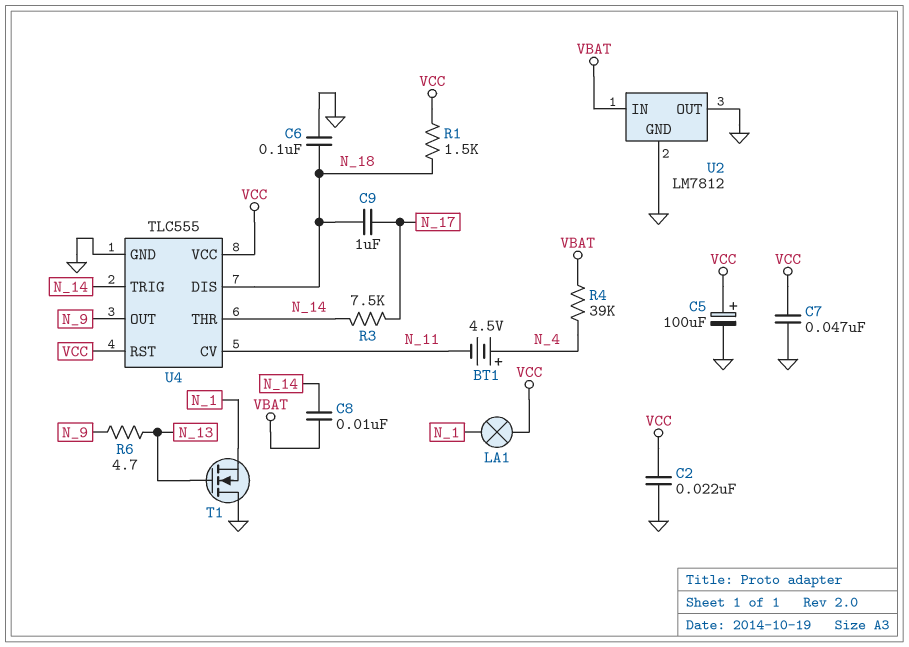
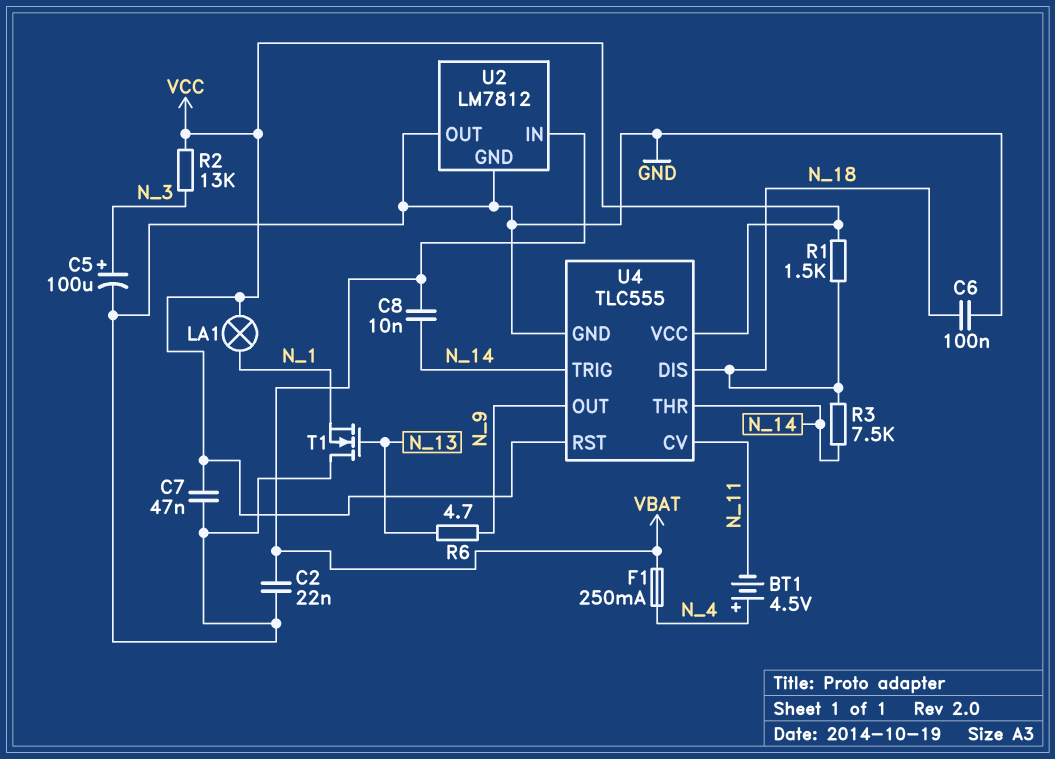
C2: 22nF (GND, VCC) -> 22nF (GND, VBAT)
C5: 100uF (plus VCC, minus GND) -> 100uF (plus N_3, minus GND)
C9: 1uF (N_17, N_18) -> none
F1: none -> 250mA (N_4, VBAT)
R2: none -> 13k (N_3, VCC)
R3: 7.5k (N_14, N_17) -> 7.5k (N_14, N_18)
R4: 39k (N_4, VBAT) -> none

